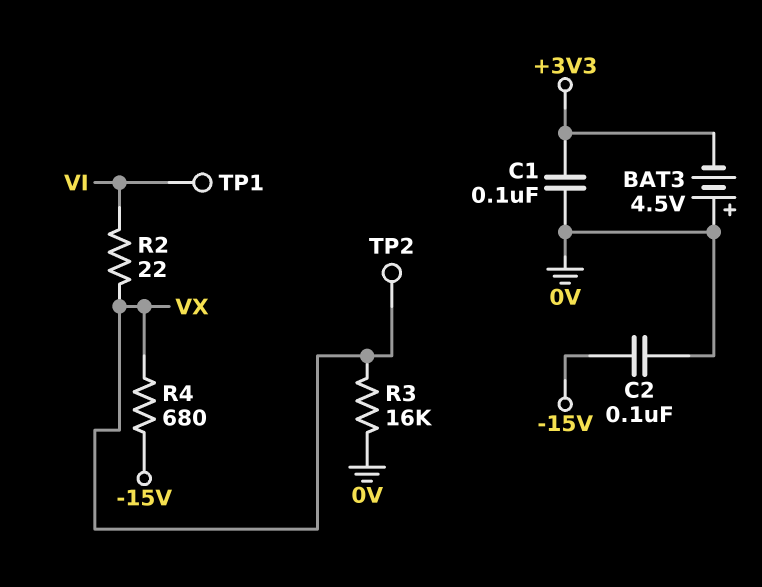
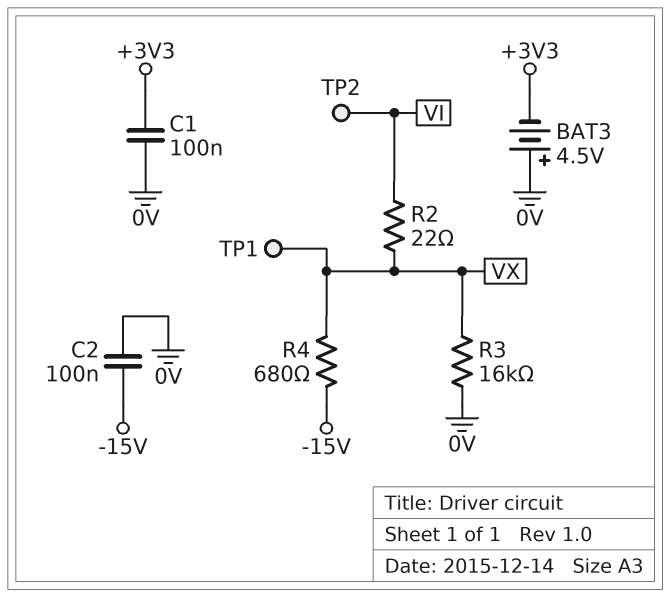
TP1: test point (VI) -> test point (VX)
TP2: test point (VX) -> test point (VI)

